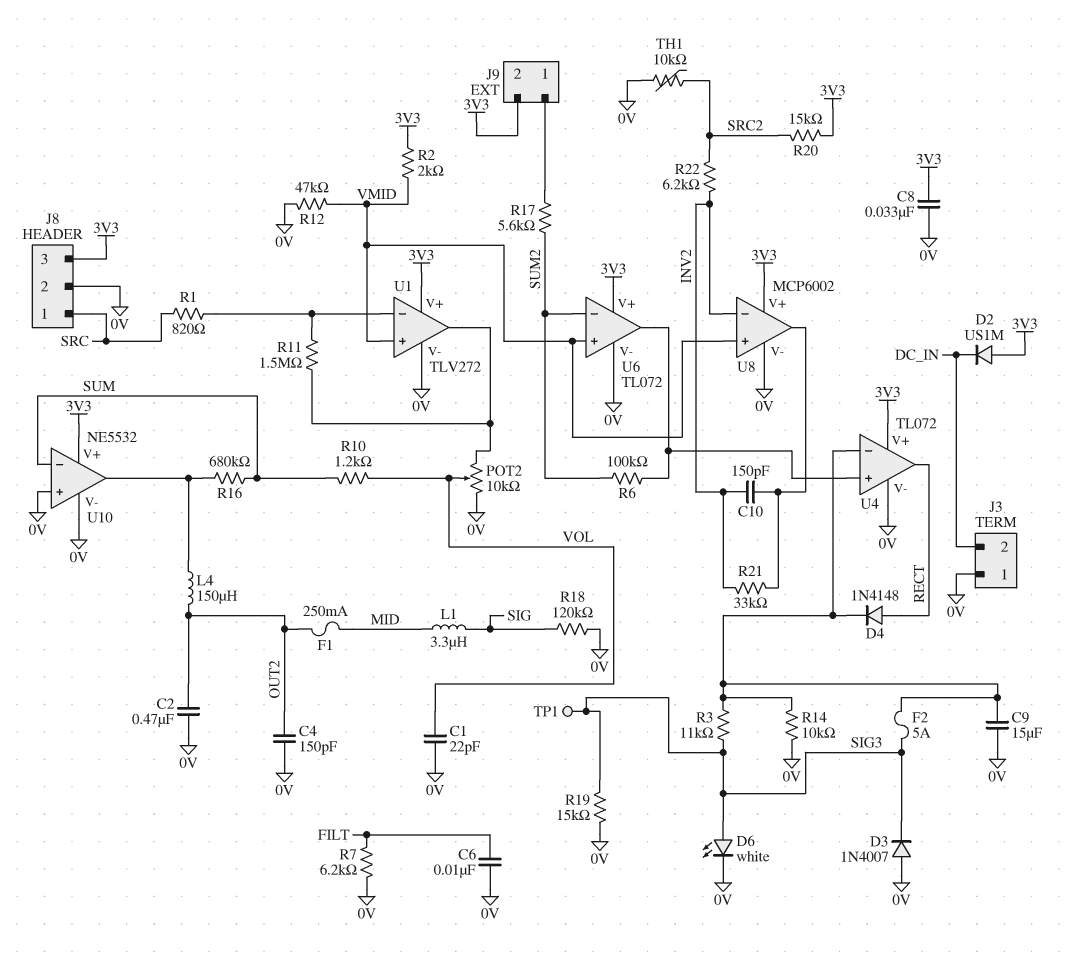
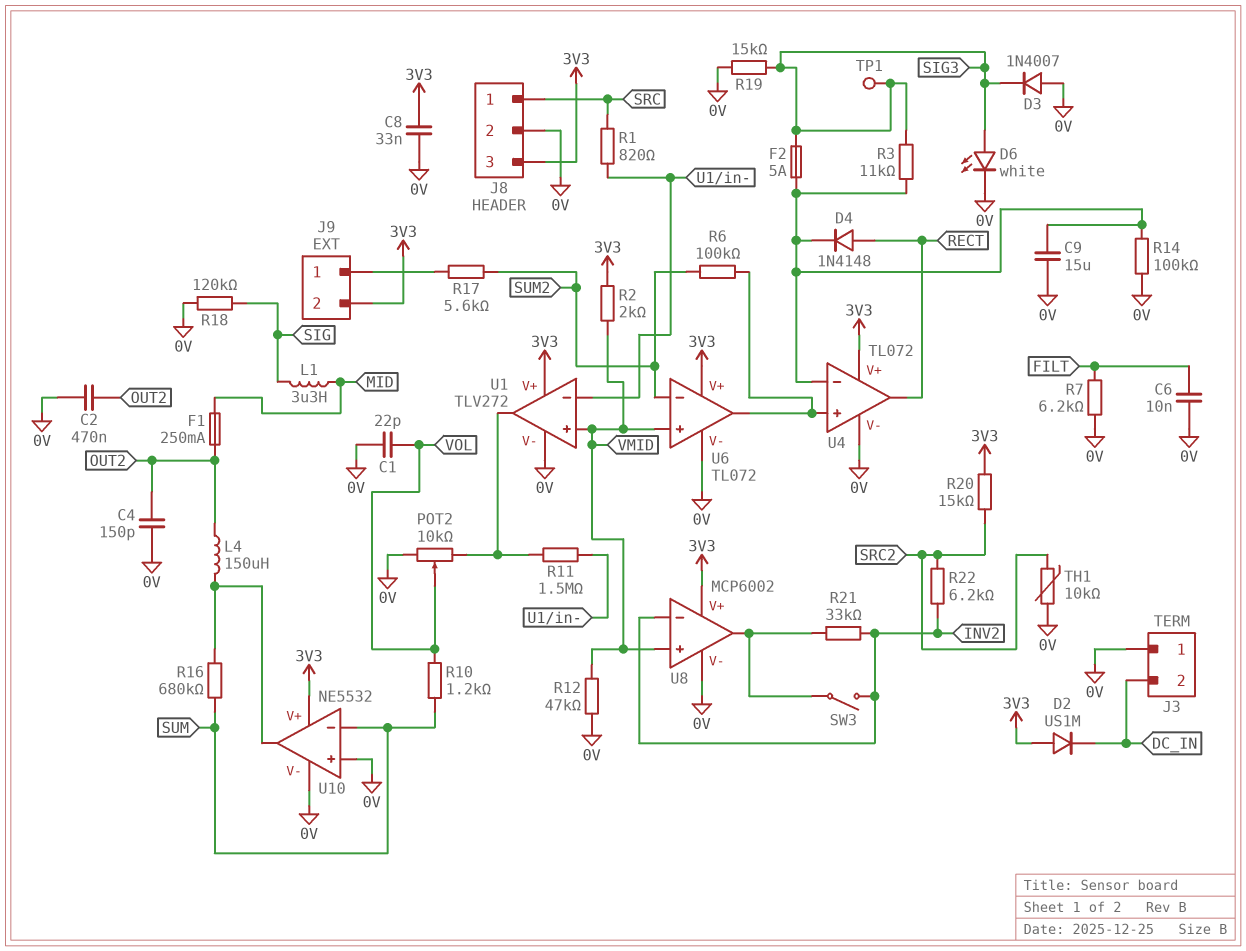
C10: 150pF (INV2, U8/out) -> none
R14: 10k (0V, U4/in-) -> 100k (0V, U4/in-)
SW3: none -> switch (INV2, U8/out)

